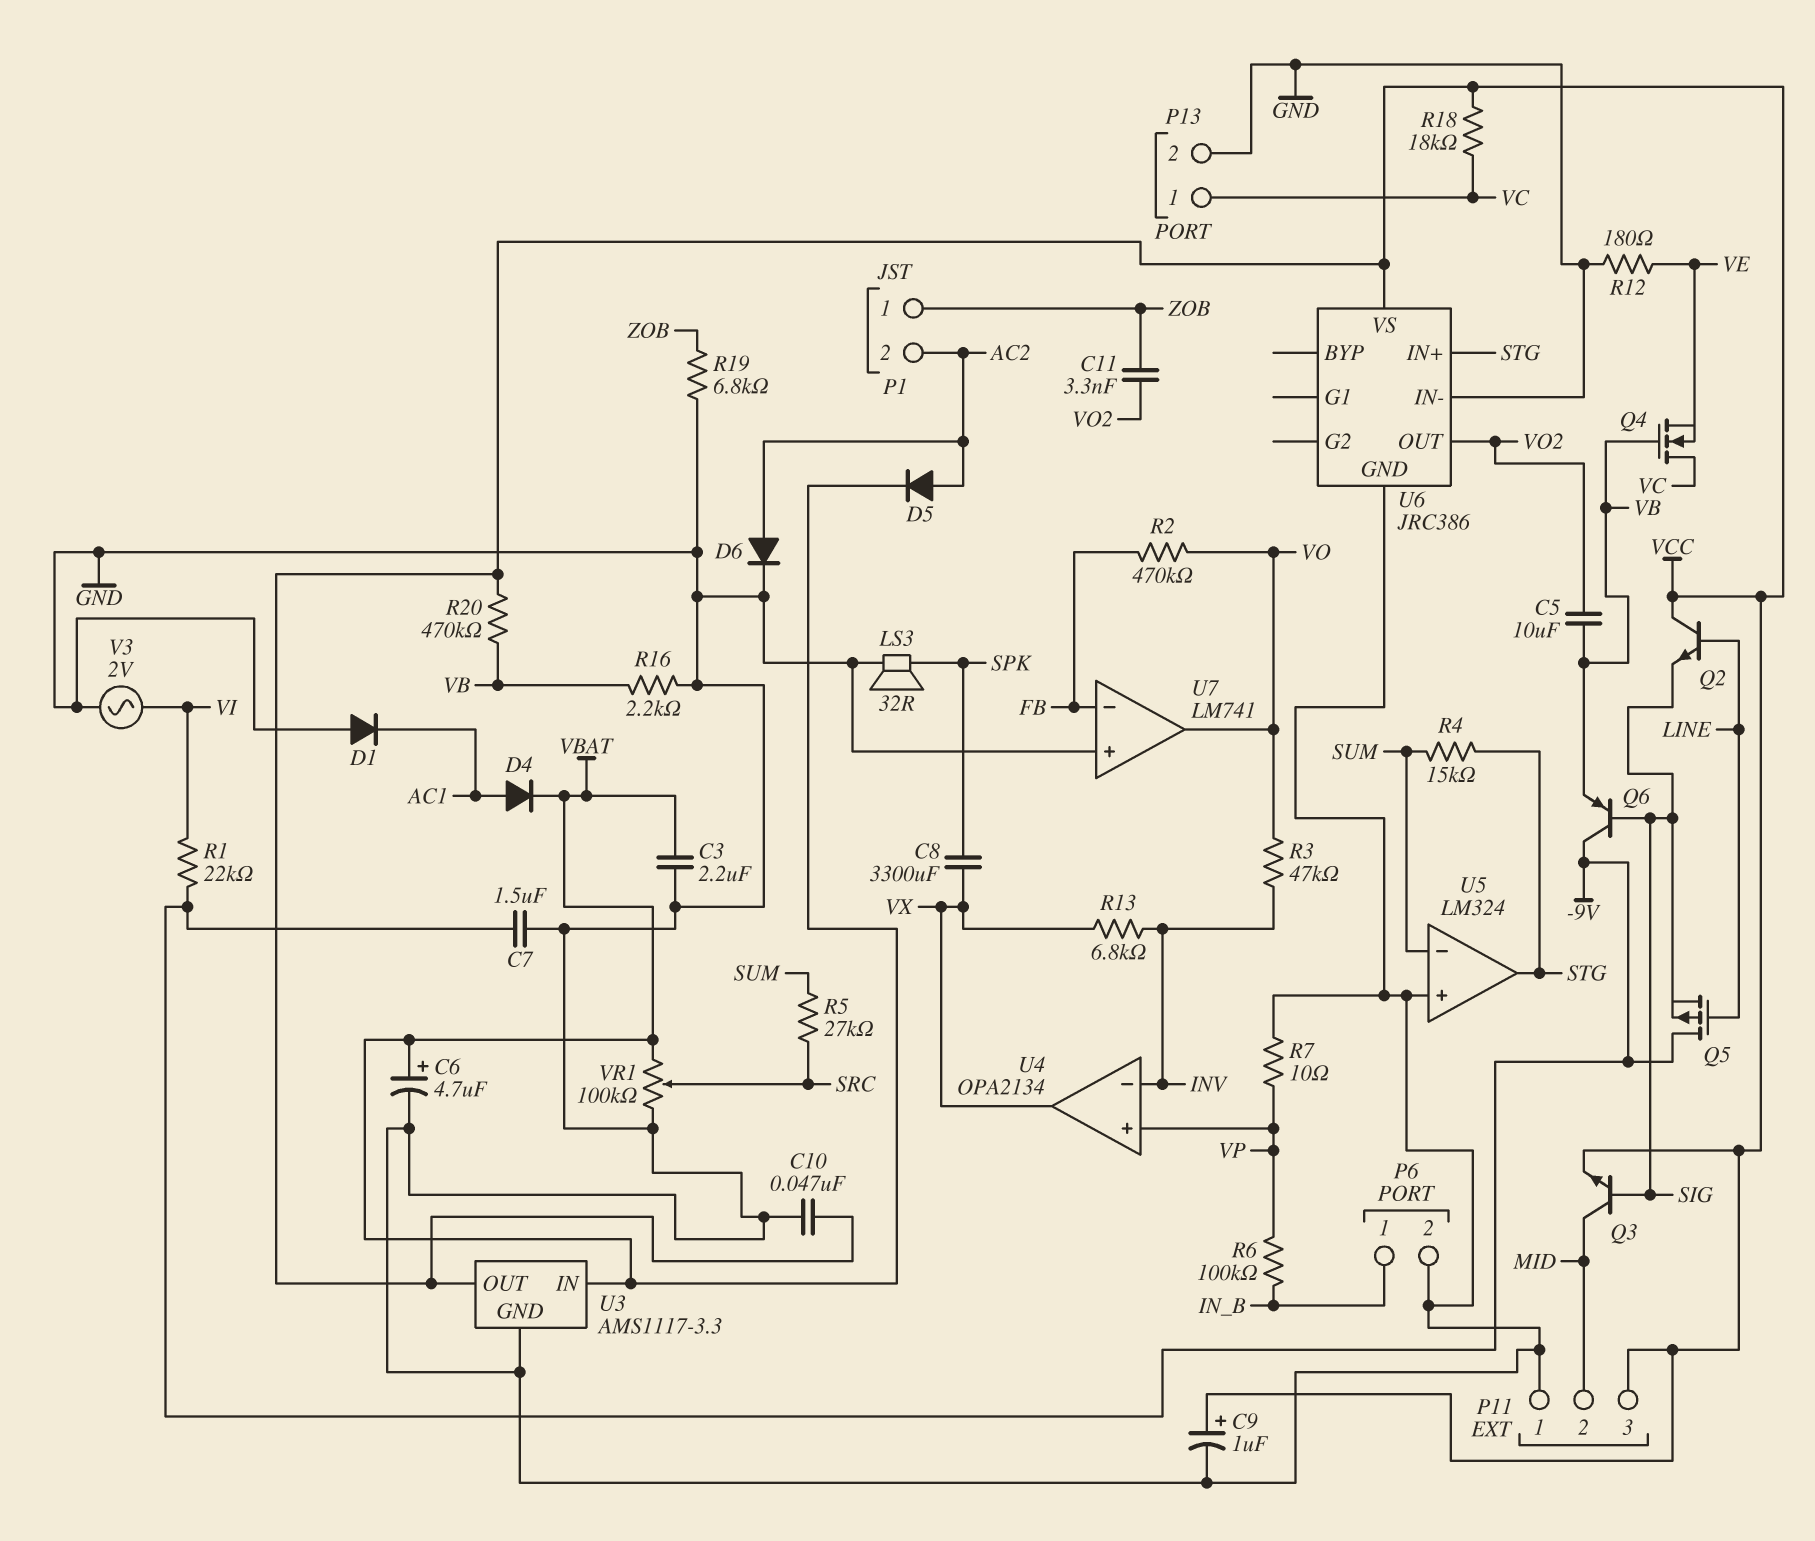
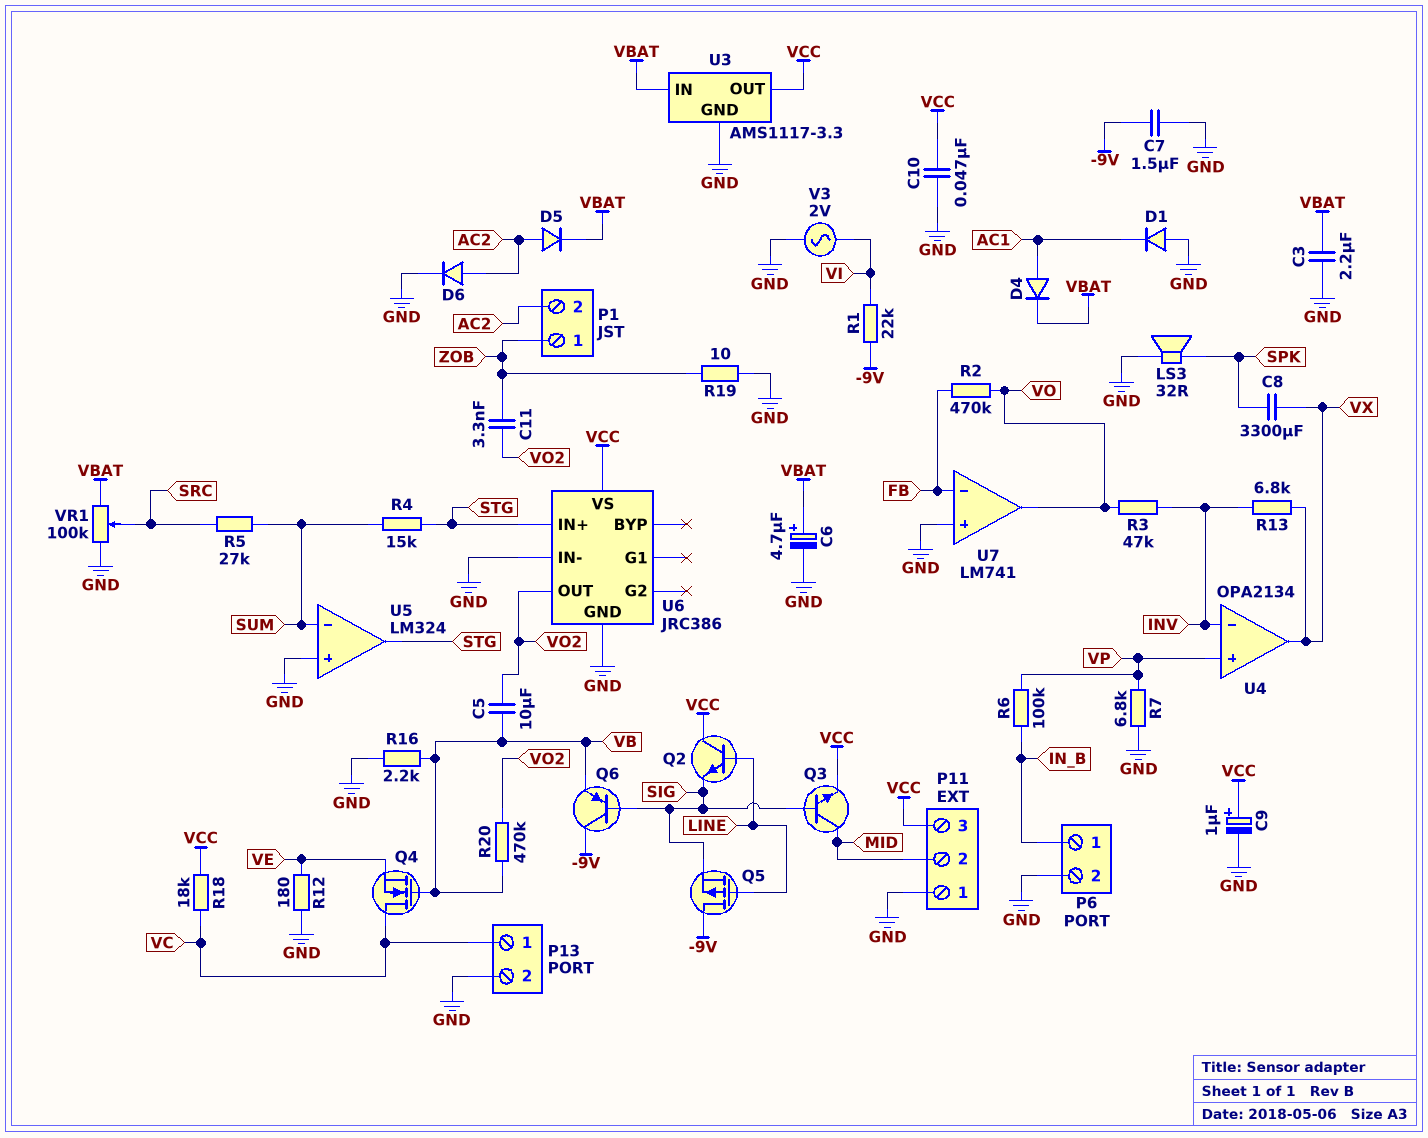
R7: 10 (GND, VP) -> 6.8k (GND, VP)
R19: 6.8k (GND, ZOB) -> 10 (GND, ZOB)
R20: 470k (VB, VCC) -> 470k (VB, VO2)

